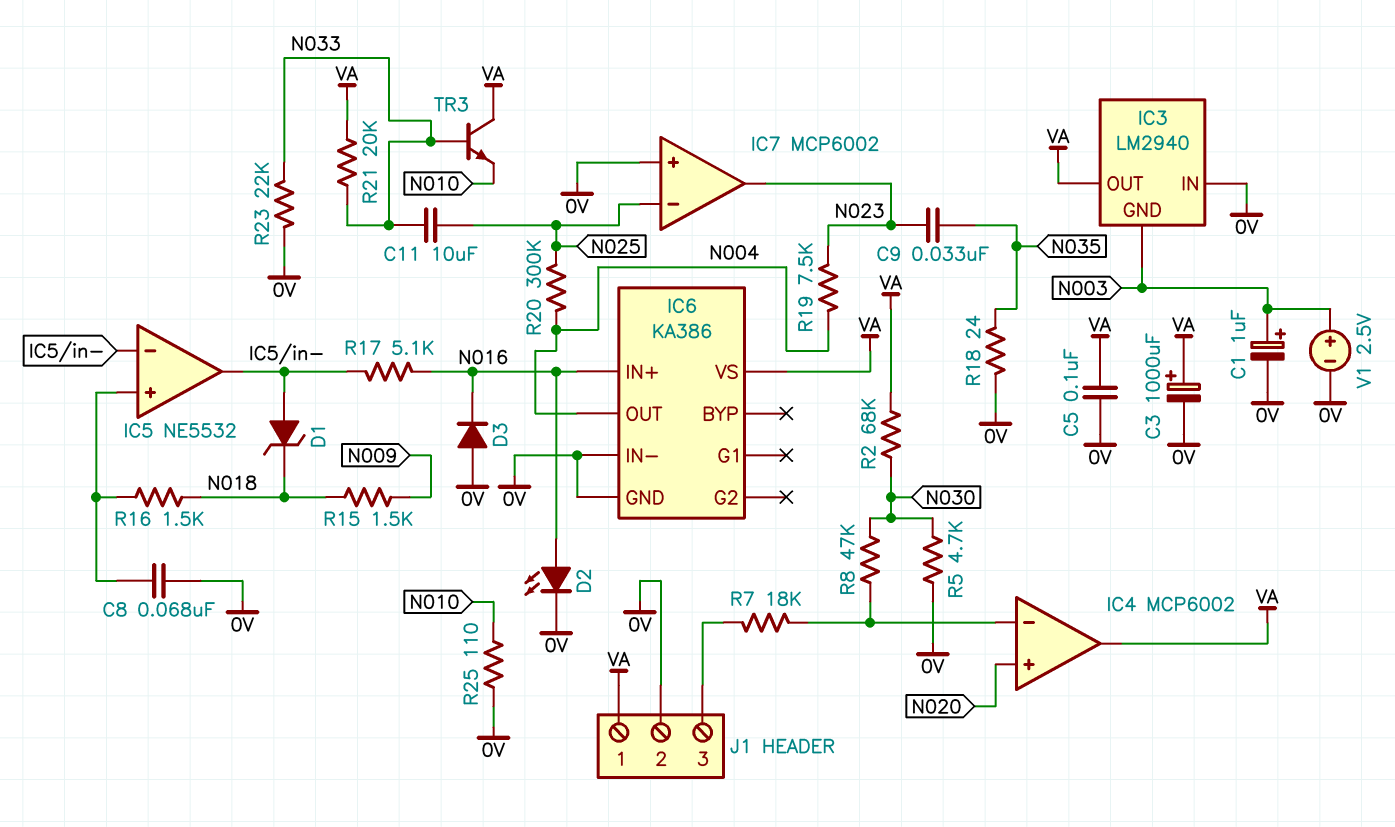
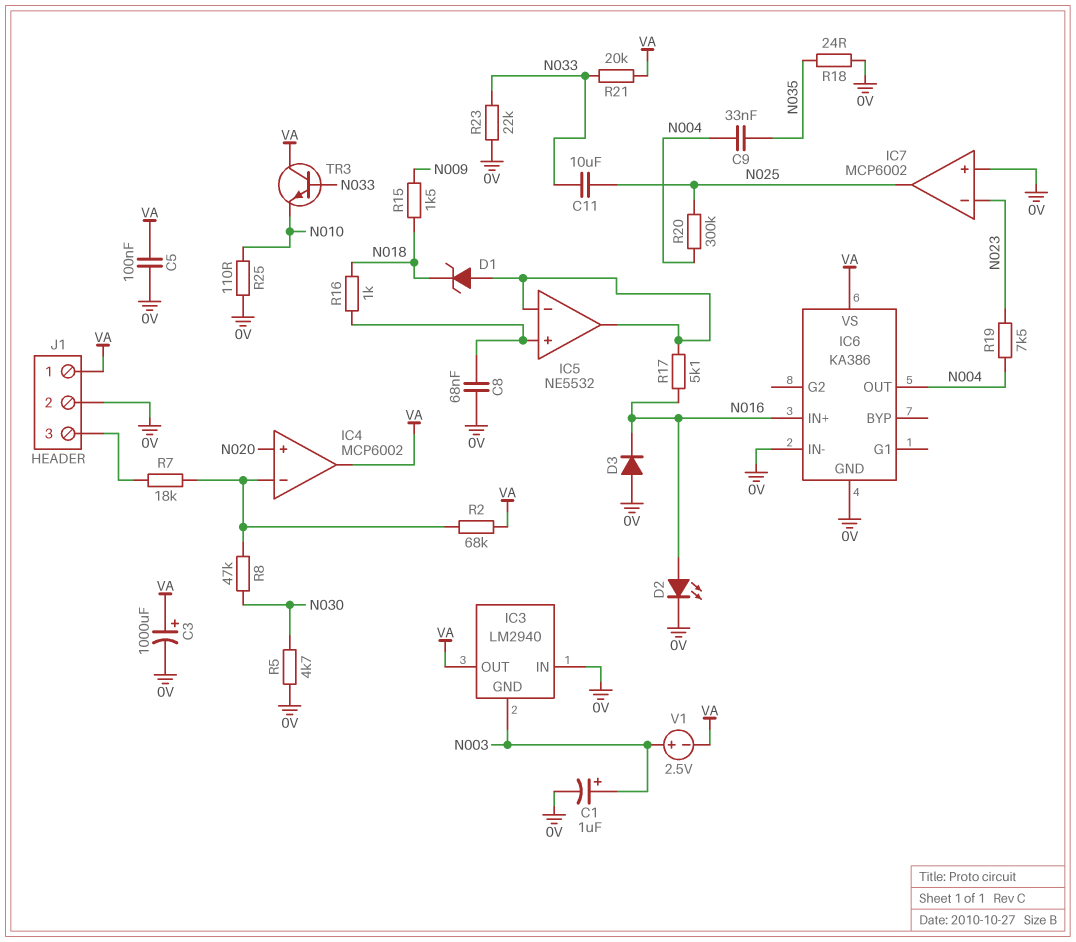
C9: 33nF (N023, N035) -> 33nF (N004, N035)
IC7 pin in-: N025 -> N023
IC7 pin out: N023 -> N025
R2: 68k (N030, VA) -> 68k (IC4/in-, VA)
R16: 1.5k (IC5/in+, N018) -> 1k (IC5/in+, N018)
V1: 2.5V (plus N003, minus 0V) -> 2.5V (plus N003, minus VA)

